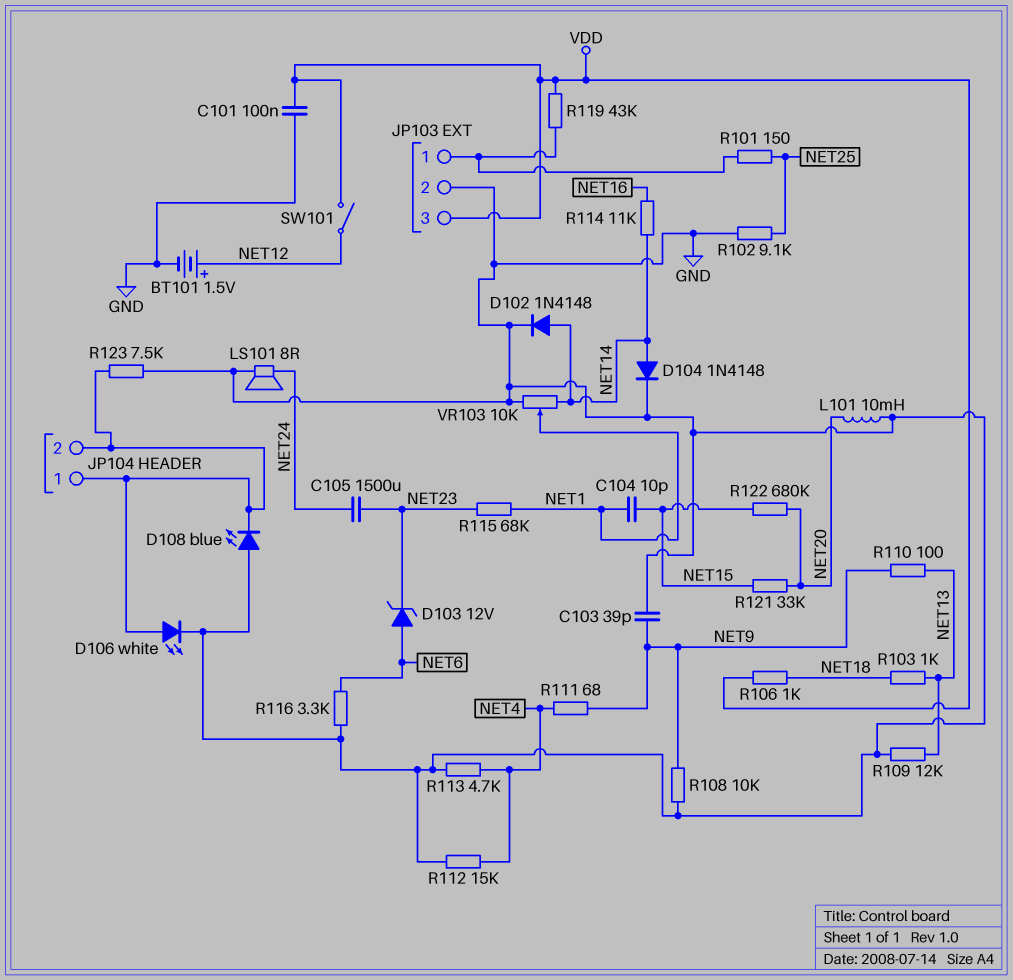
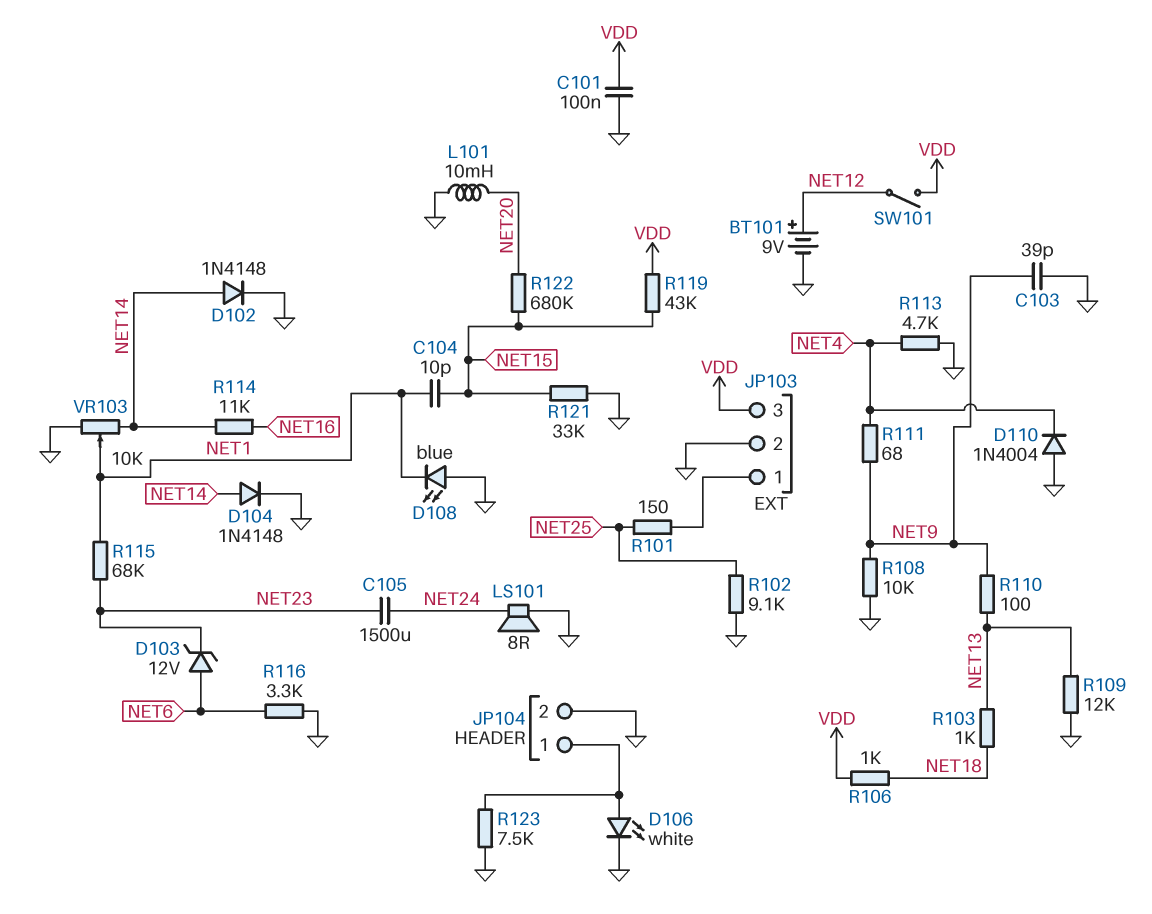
BT101: 1.5V (plus NET12, minus GND) -> 9V (plus NET12, minus GND)
D108: LED blue (A GND, K JP104/1) -> LED blue (A GND, K NET1)
D110: none -> diode 1N4004 (A GND, K NET4)
JP104 pin 2: JP104/1 -> GND
R112: 15k (GND, NET4) -> none
R119: 43k (JP103/1, VDD) -> 43k (NET15, VDD)
R121: 33k (NET15, NET20) -> 33k (GND, NET15)

